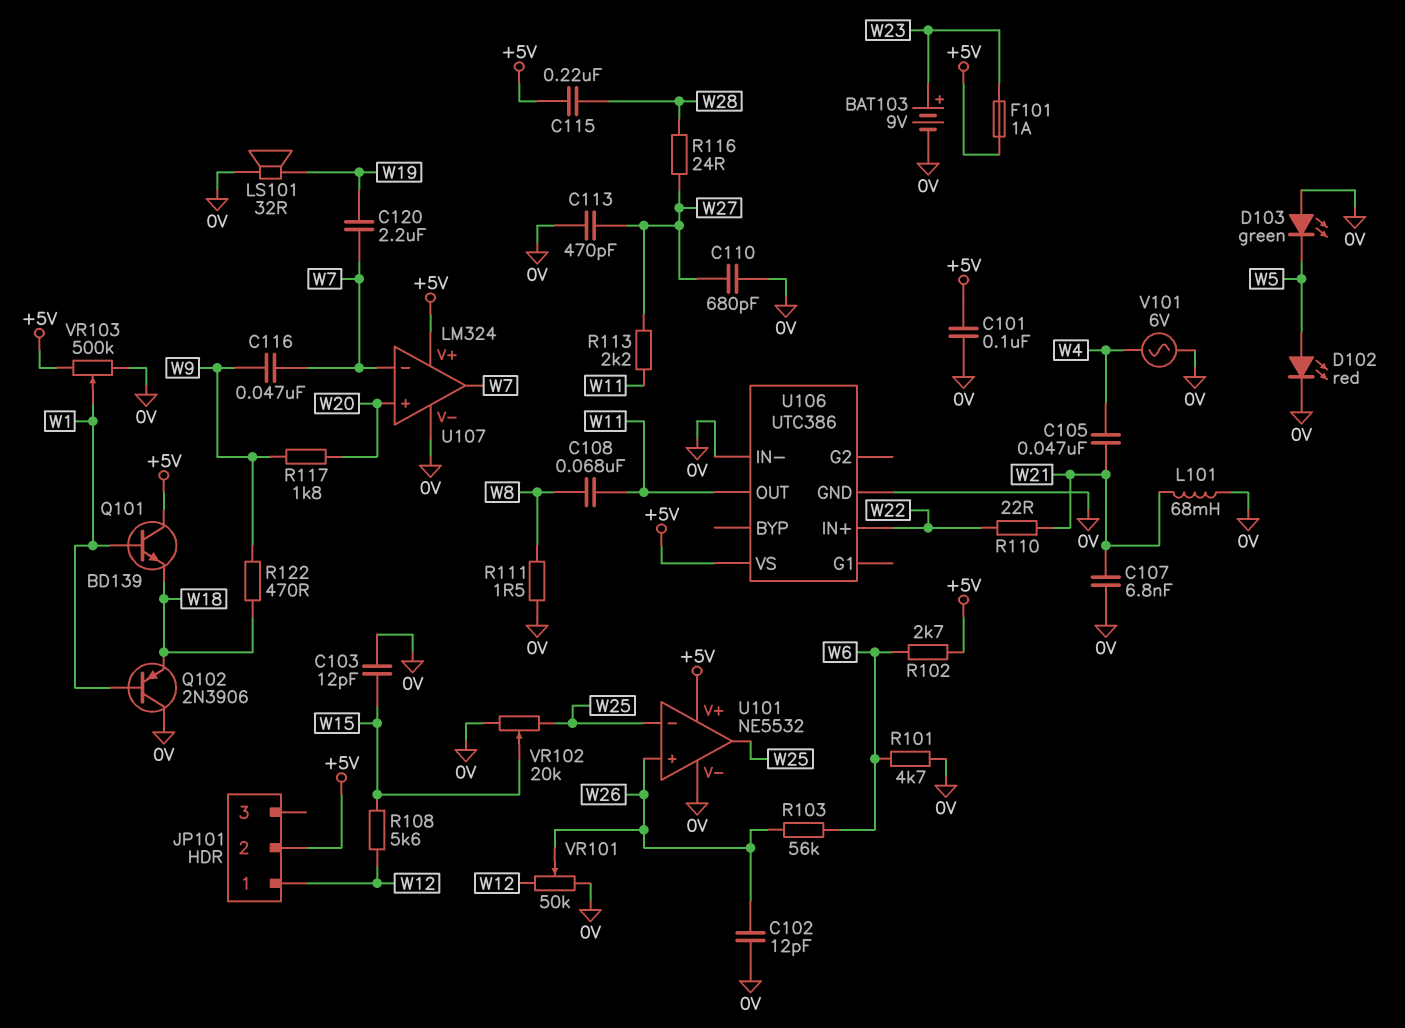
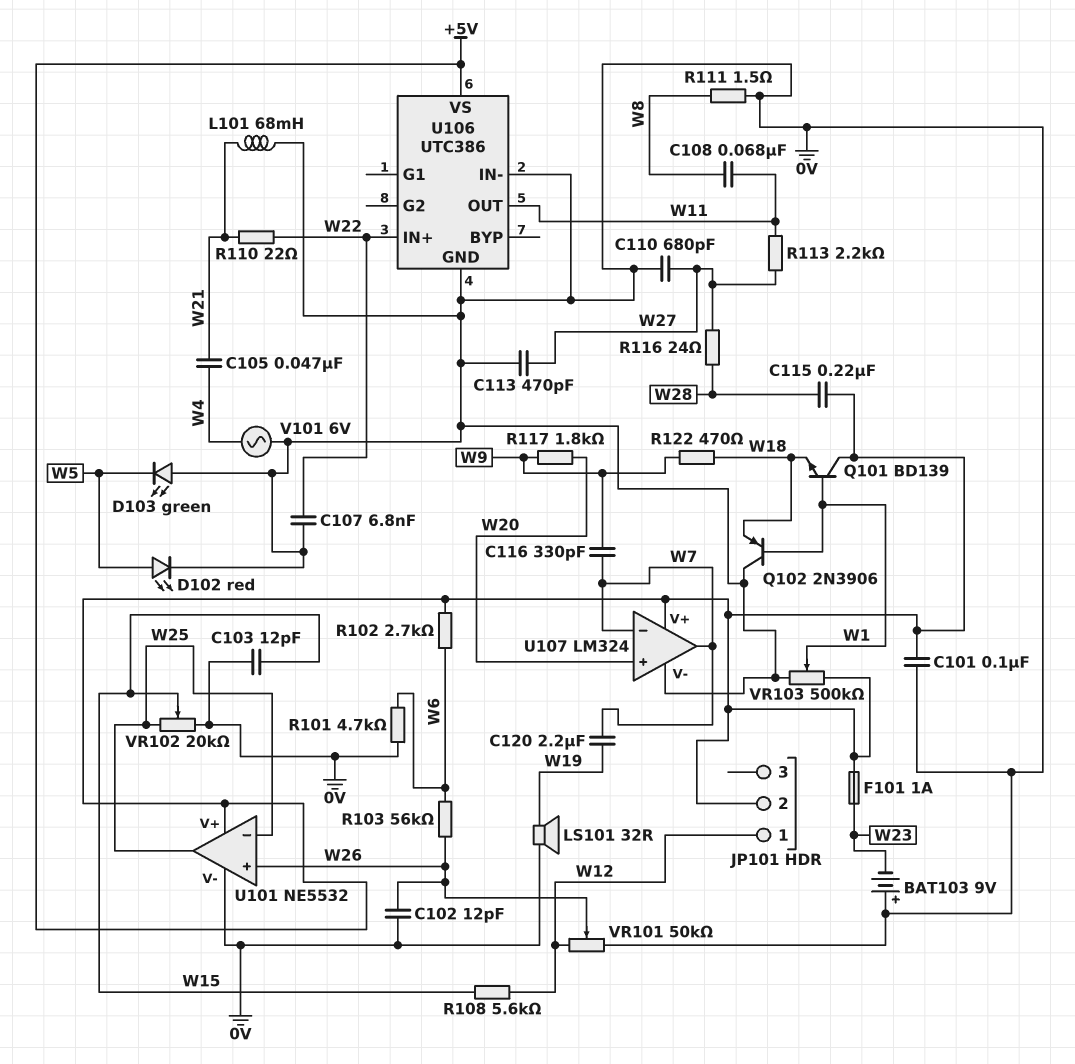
BAT103: 9V (plus W23, minus 0V) -> 9V (plus 0V, minus W23)
C107: 6.8nF (0V, W21) -> 6.8nF (0V, W22)
C116: 47nF (W7, W9) -> 330pF (W7, W9)

